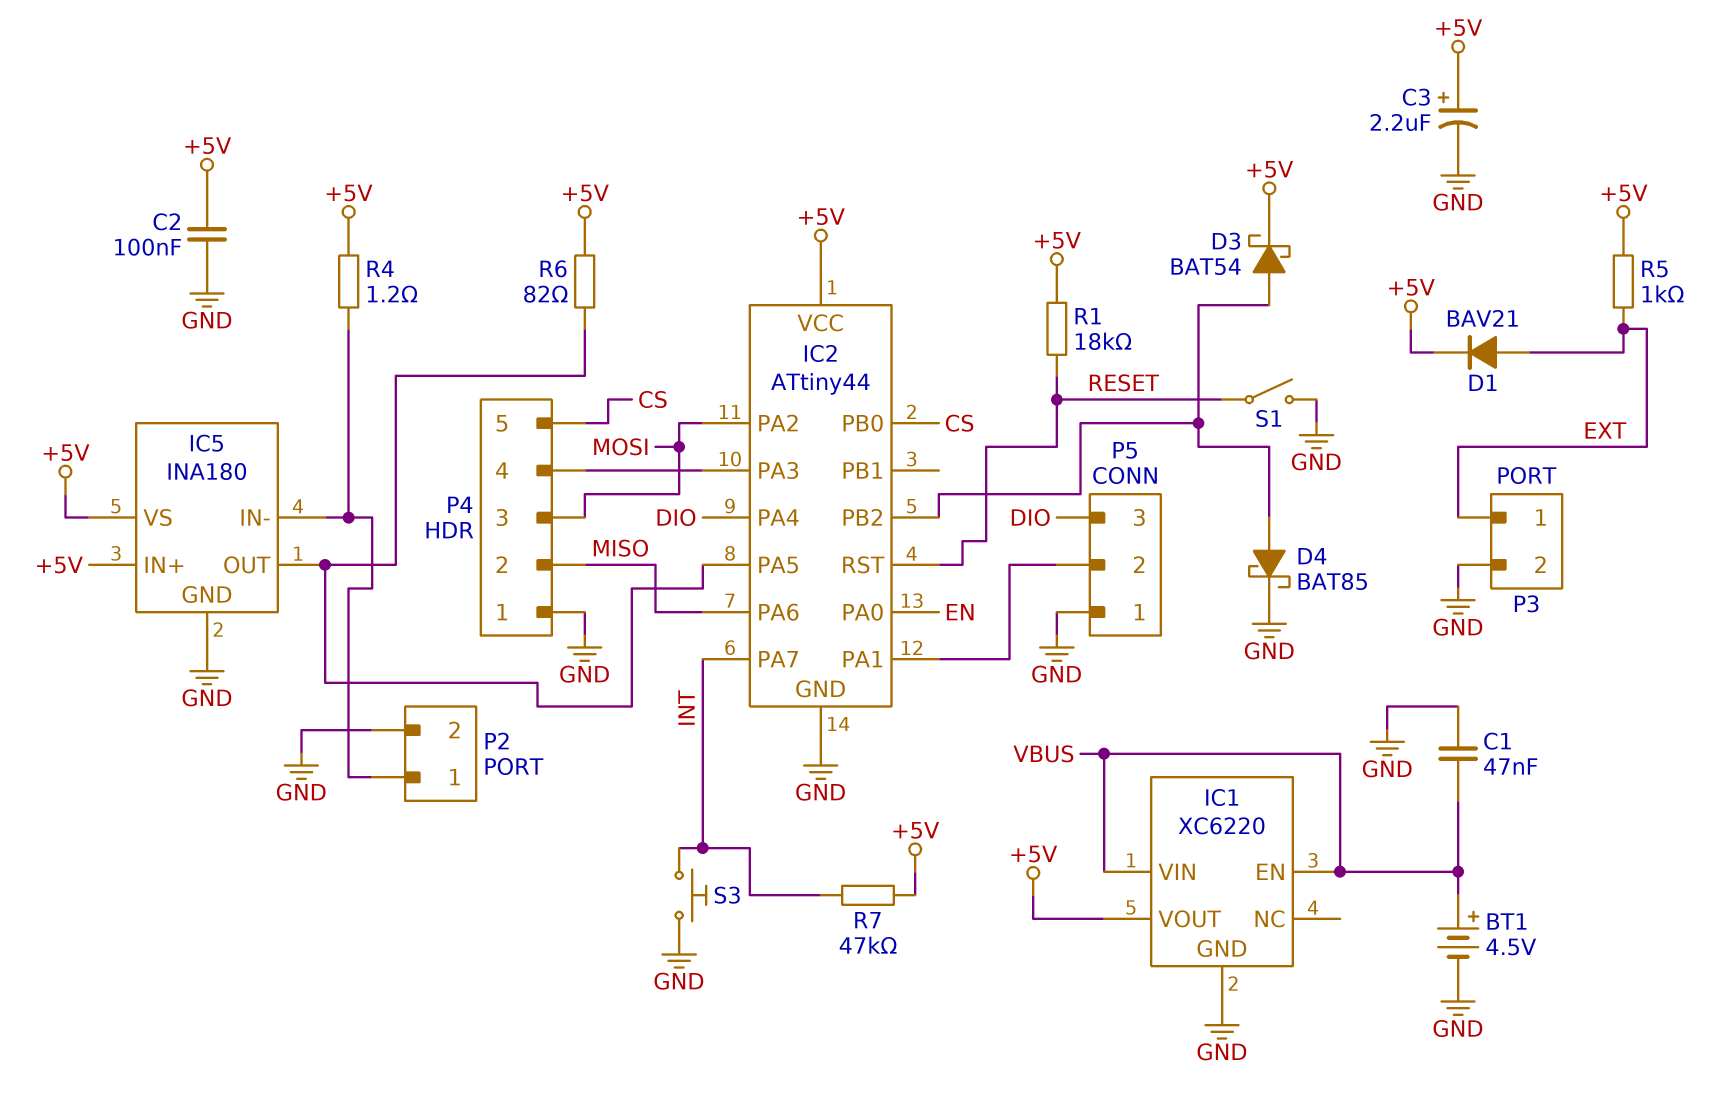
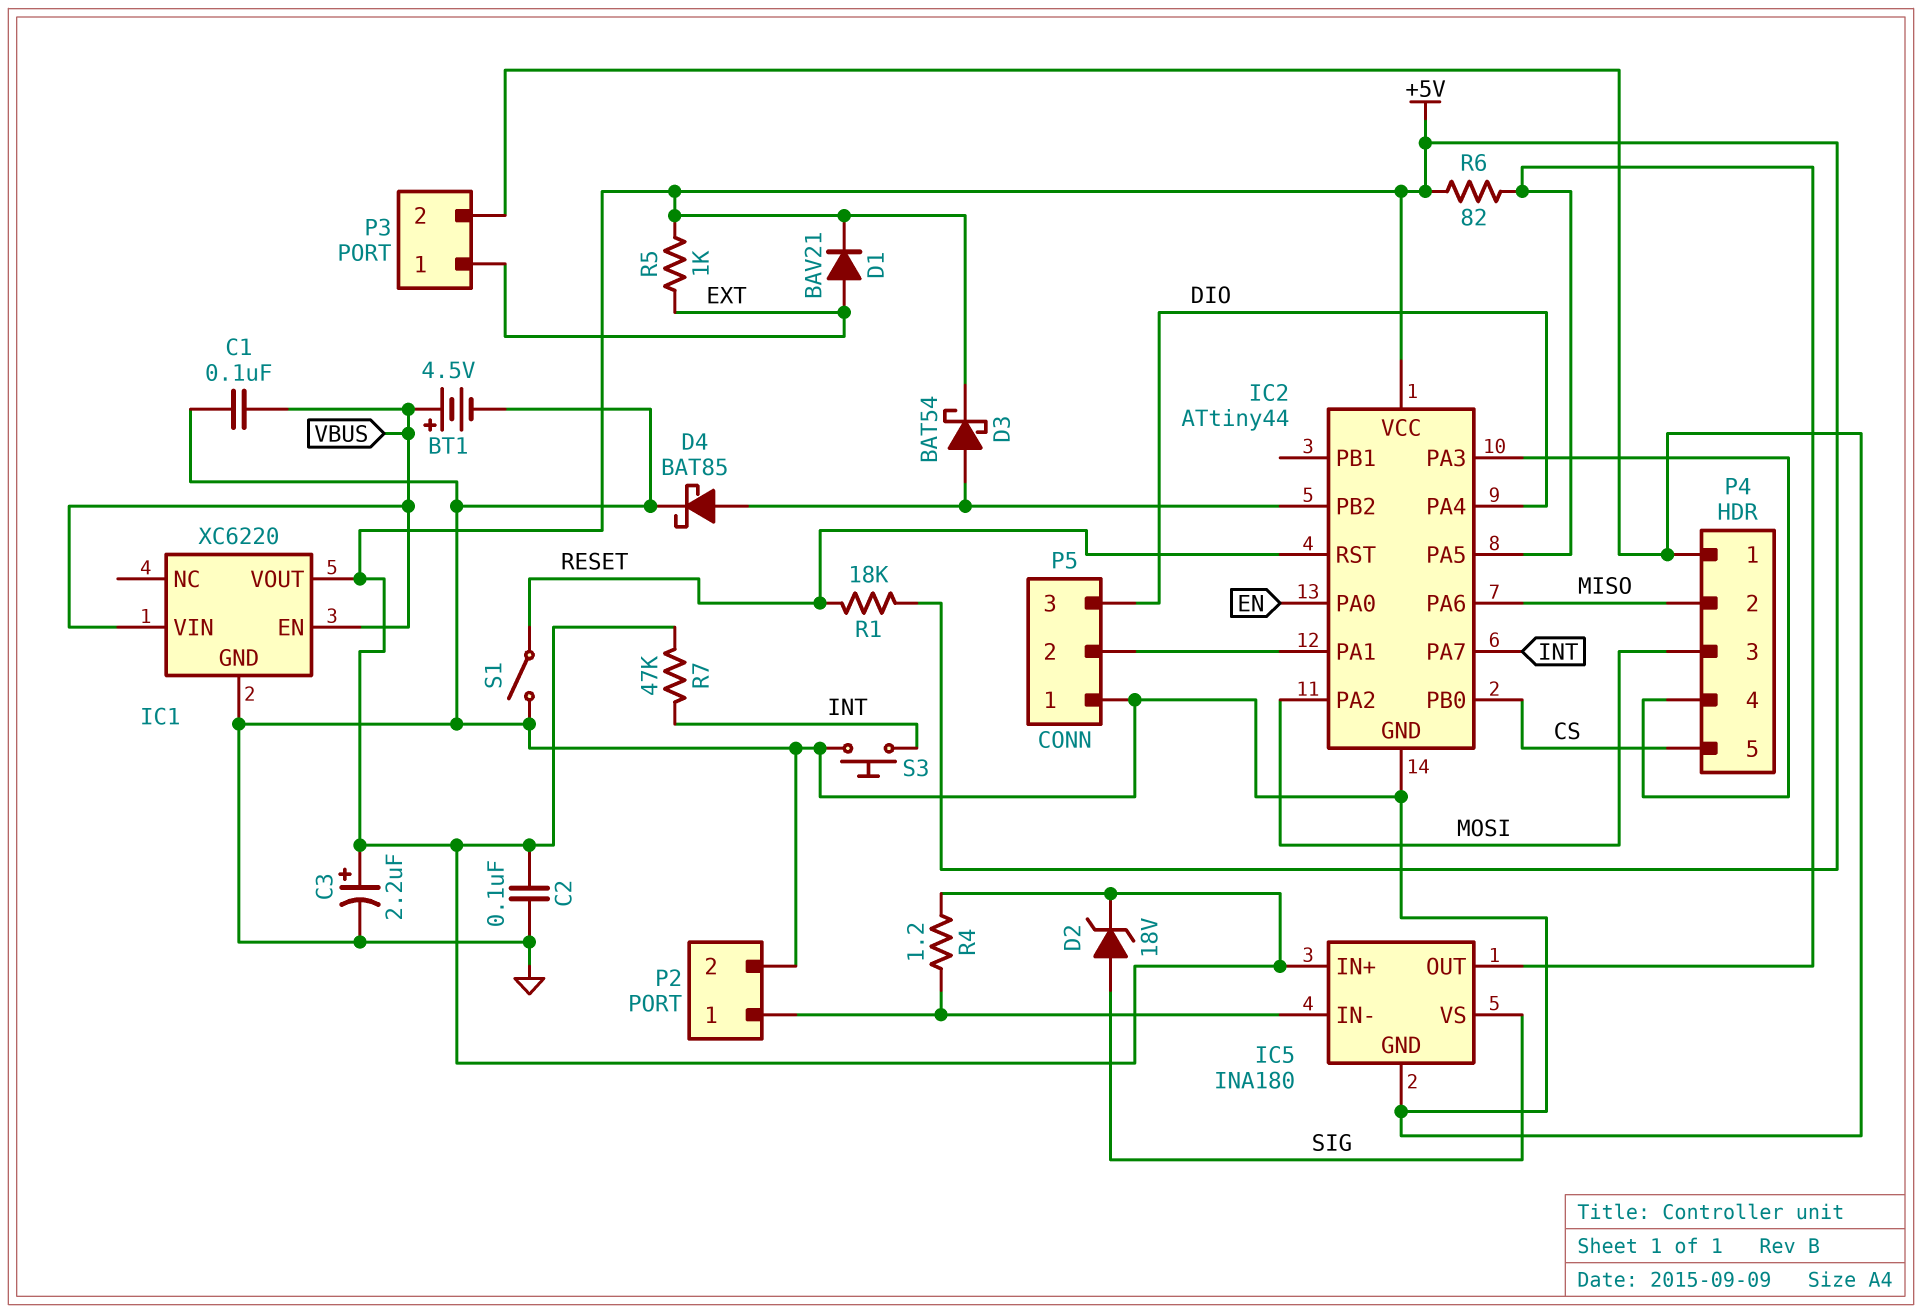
C1: 47nF (GND, VBUS) -> 100nF (GND, VBUS)
D2: none -> zener 18V (A SIG, K +5V)
IC5 pin VS: +5V -> SIG

